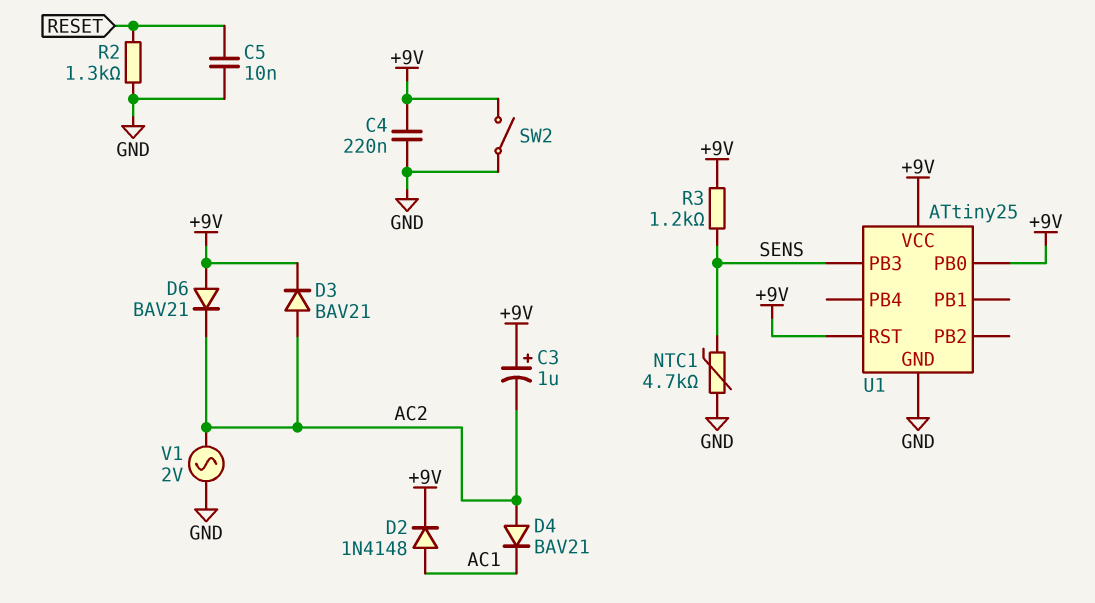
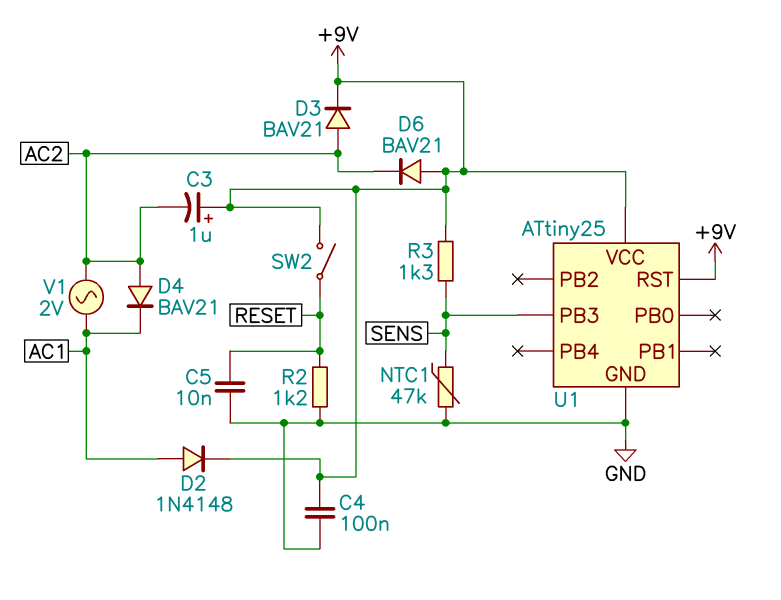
C4: 220nF (+9V, GND) -> 100nF (+9V, GND)
NTC1: 4.7k (GND, SENS) -> 47k (GND, SENS)
R2: 1.3k (GND, RESET) -> 1.2k (GND, RESET)
R3: 1.2k (+9V, SENS) -> 1.3k (+9V, SENS)
SW2: switch (+9V, GND) -> switch (+9V, RESET)
U1 pin PB0: +9V -> none
V1: AC 2V (AC2, GND) -> AC 2V (AC1, AC2)

